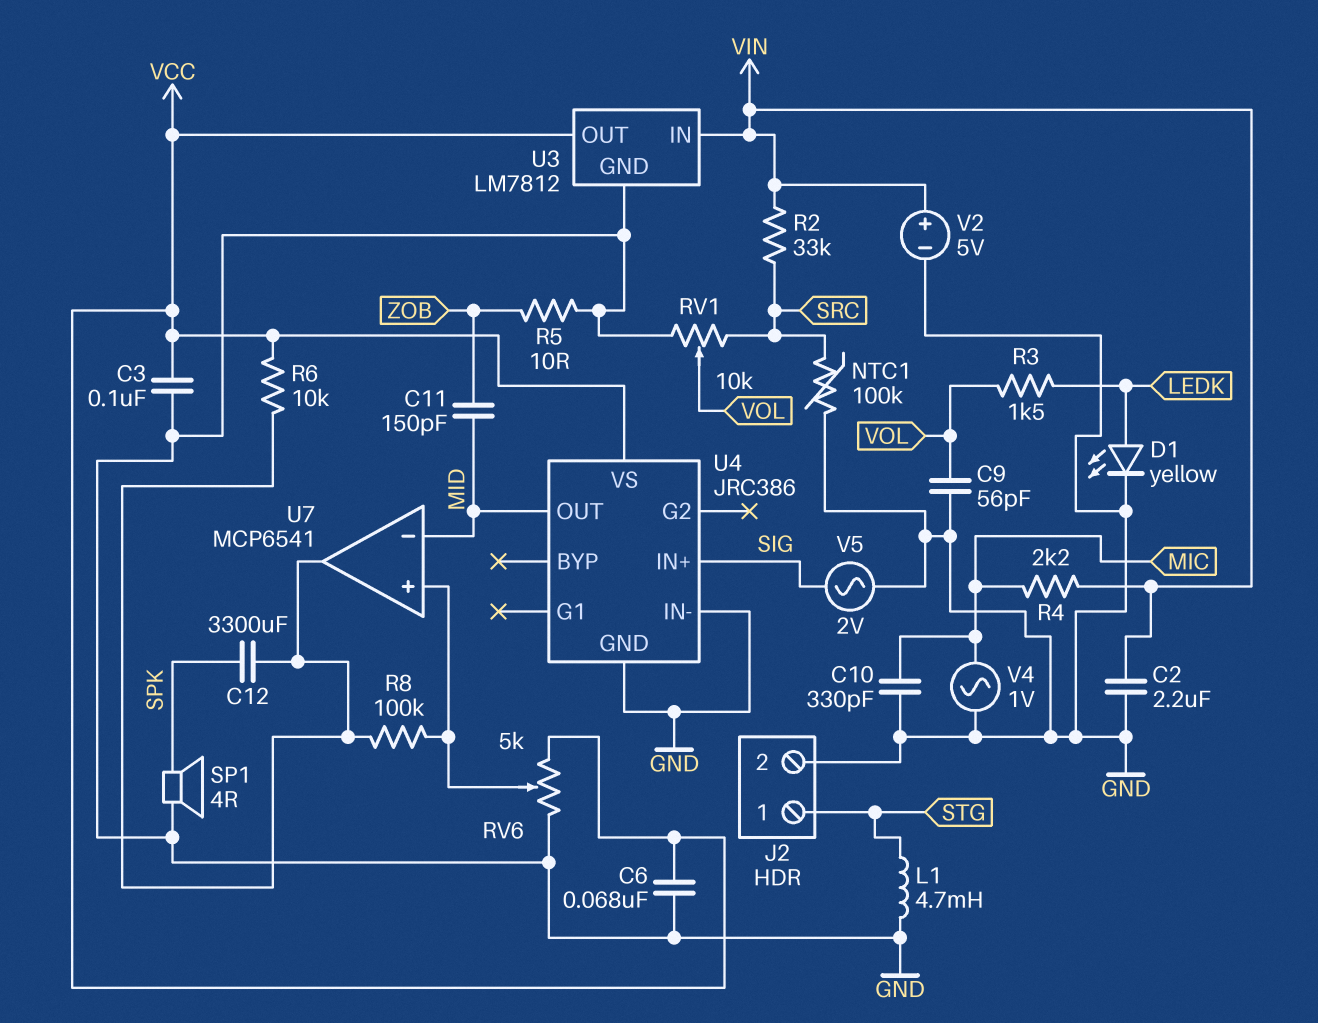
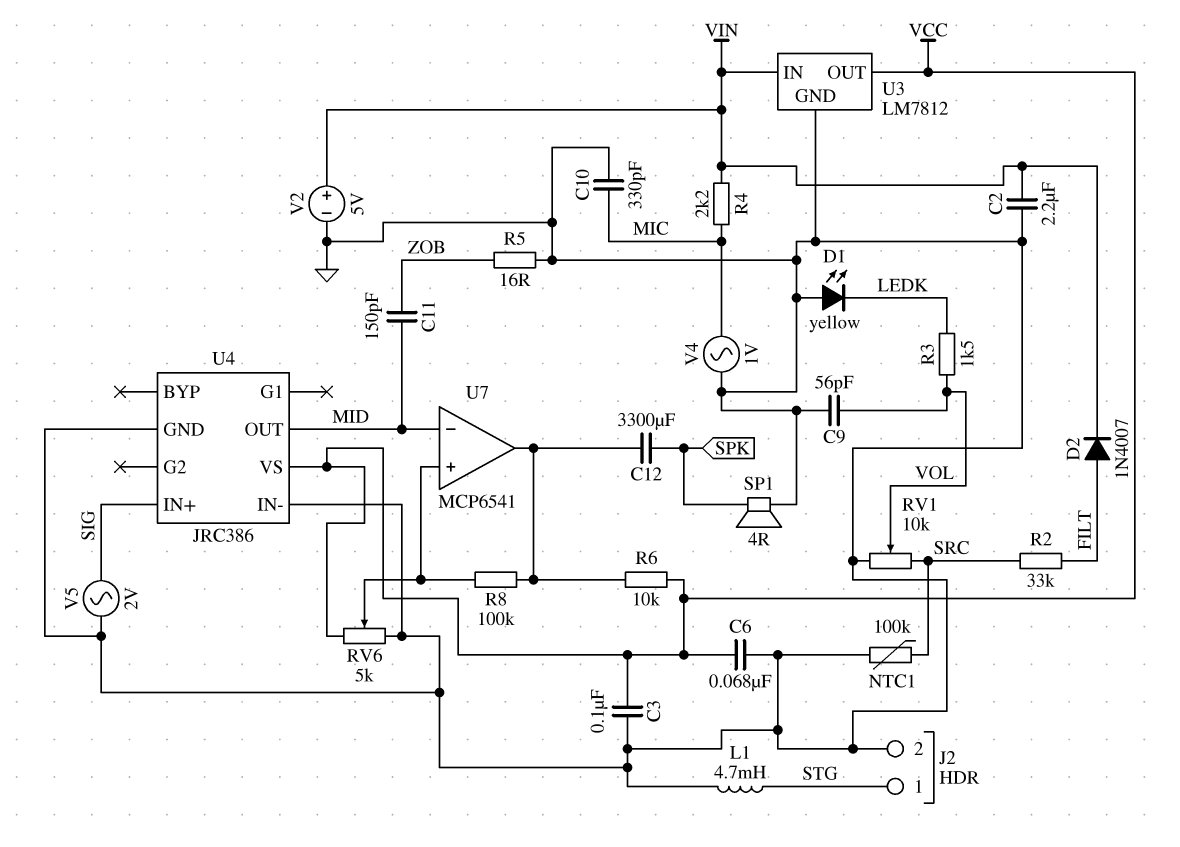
D1: LED yellow (A LEDK, K GND) -> LED yellow (A GND, K LEDK)
D2: none -> diode 1N4007 (A FILT, K VIN)
R2: 33k (SRC, VIN) -> 33k (FILT, SRC)
R5: 10 (GND, ZOB) -> 16 (GND, ZOB)

